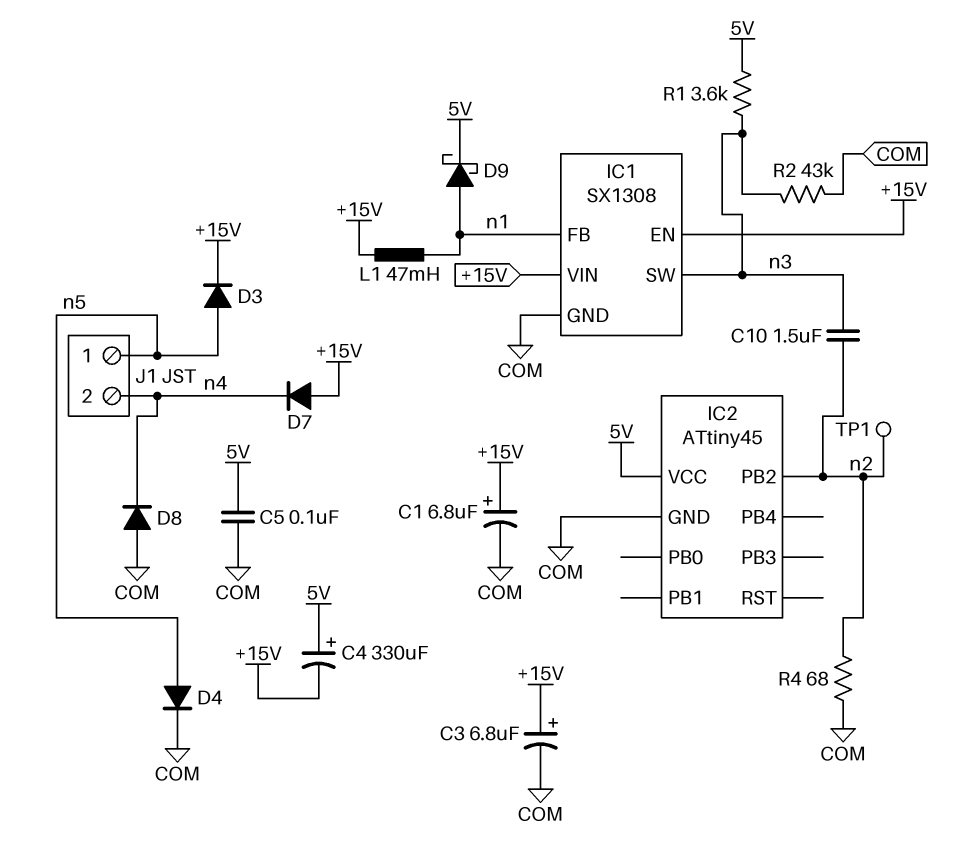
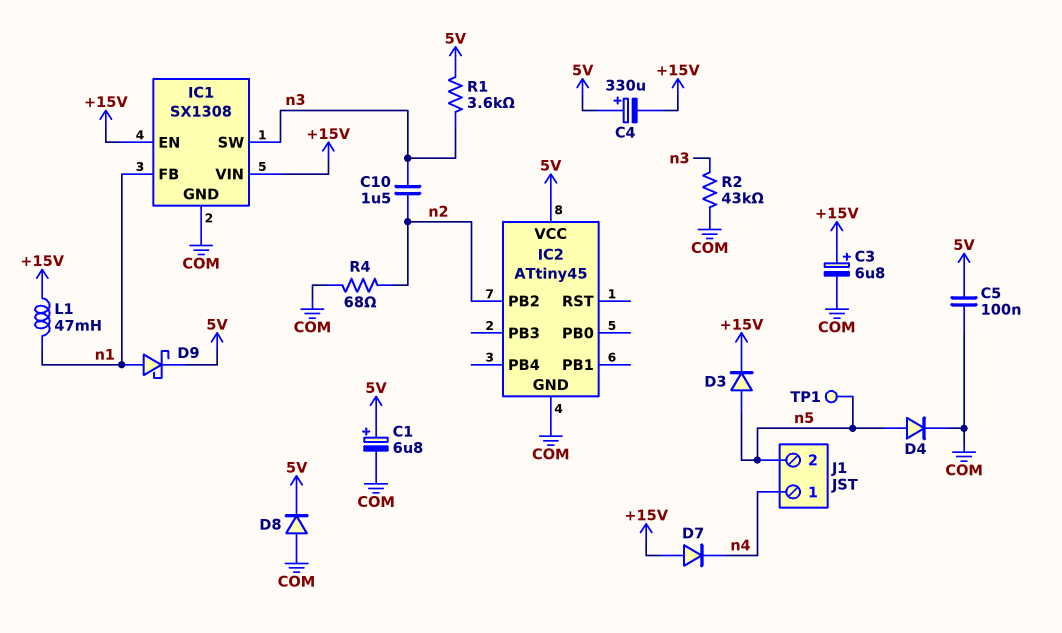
C1: 6.8uF (plus +15V, minus COM) -> 6.8uF (plus 5V, minus COM)
D8: diode (A COM, K n4) -> diode (A COM, K 5V)
J1 pin 1: n5 -> n4
J1 pin 2: n4 -> n5
TP1: test point (n2) -> test point (n5)

